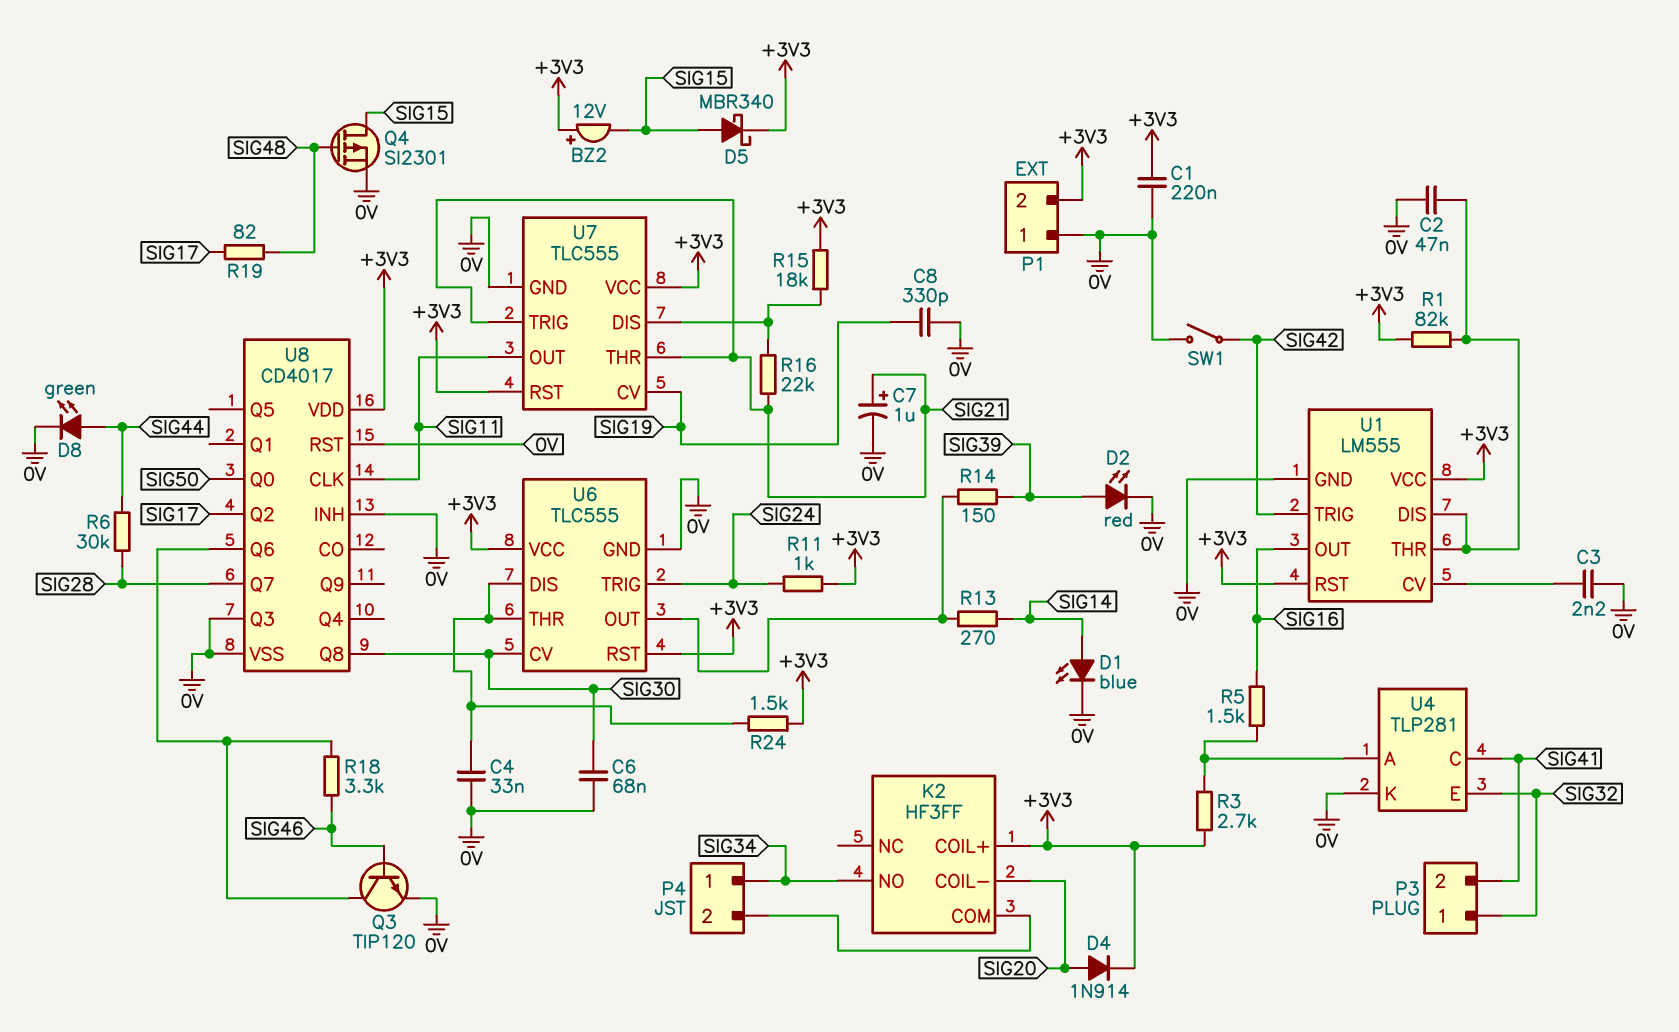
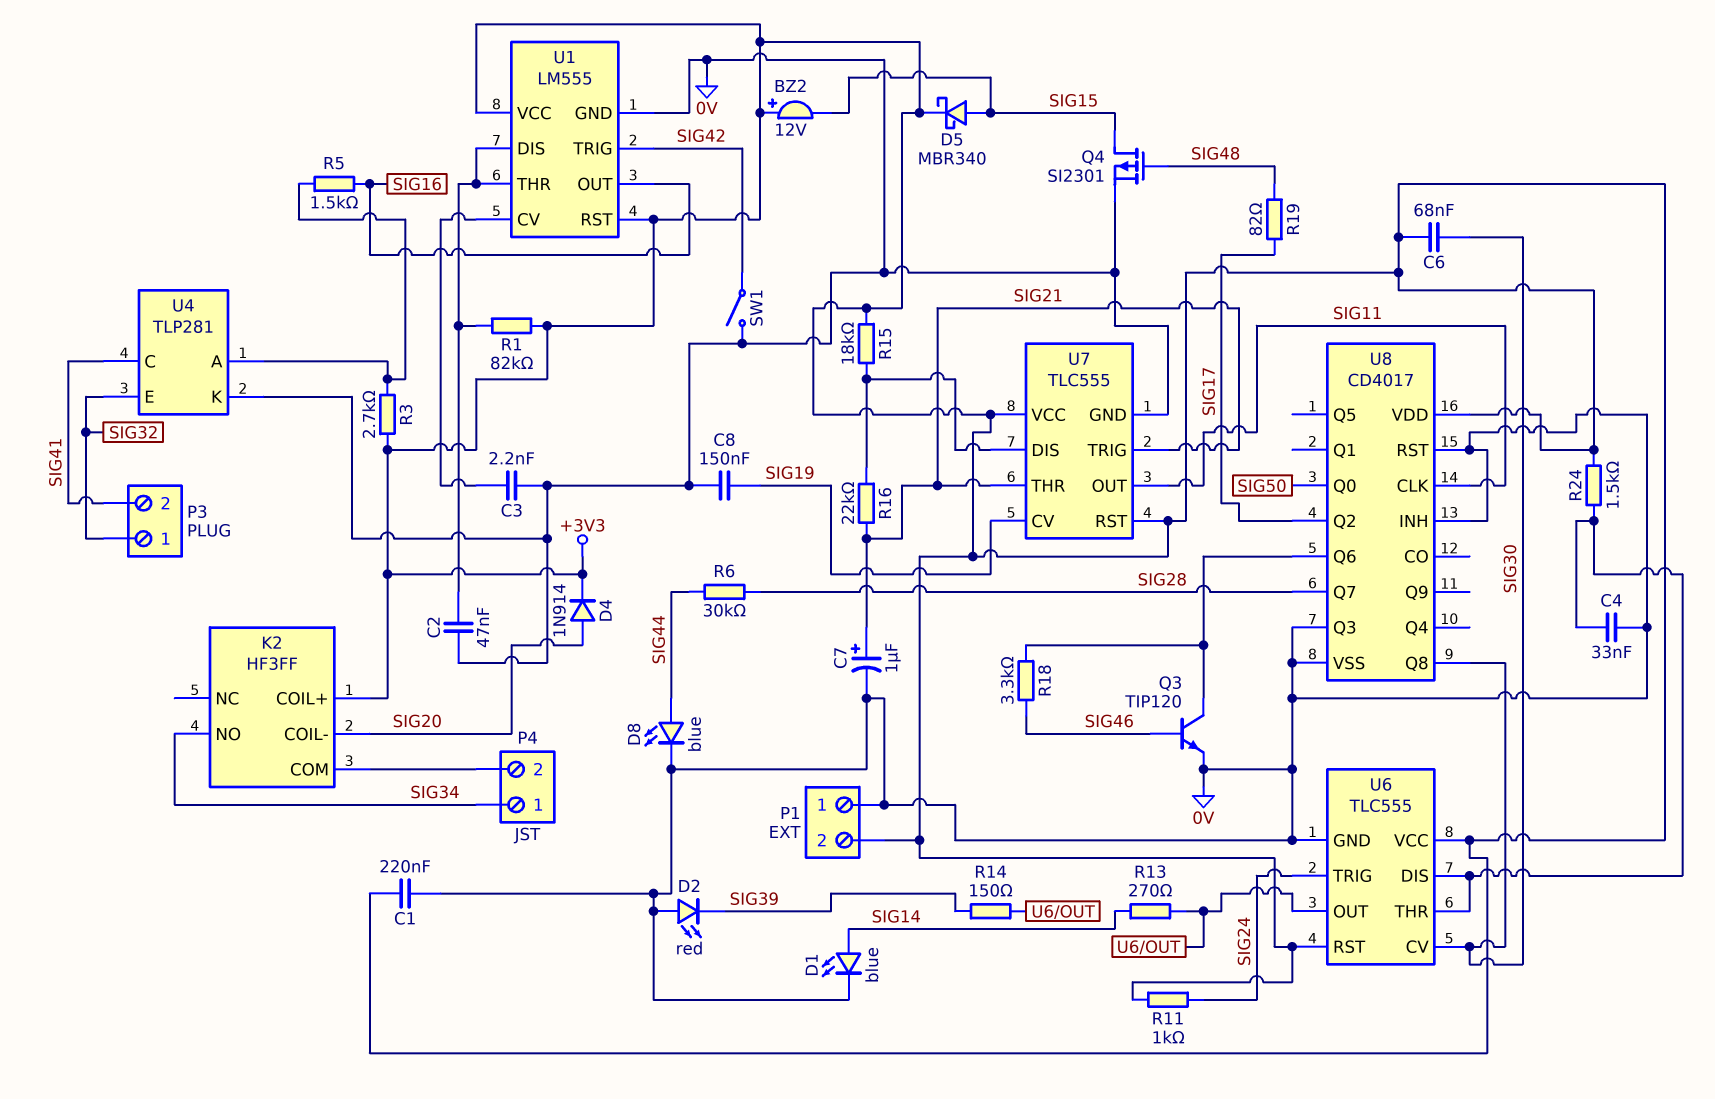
C6: 68nF (0V, SIG30) -> 68nF (+3V3, SIG30)
C8: 330pF (0V, SIG19) -> 150nF (0V, SIG19)
D2: LED red (A SIG39, K 0V) -> LED red (A 0V, K SIG39)
D8: LED green (A SIG44, K 0V) -> LED blue (A SIG44, K 0V)

